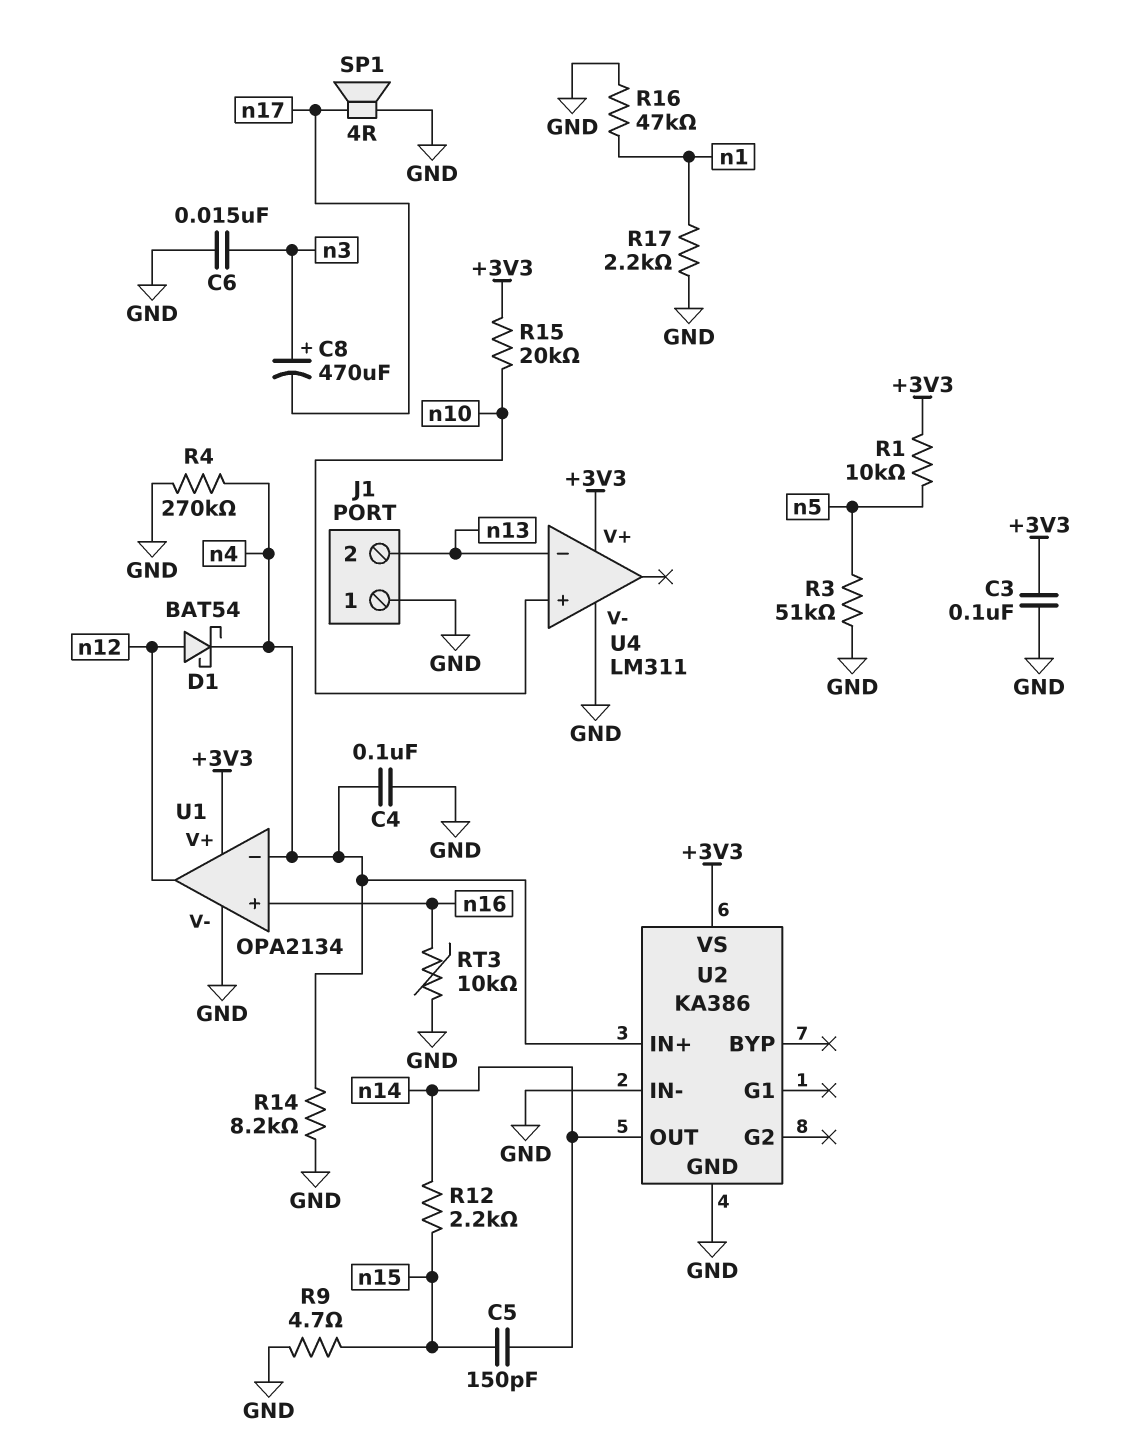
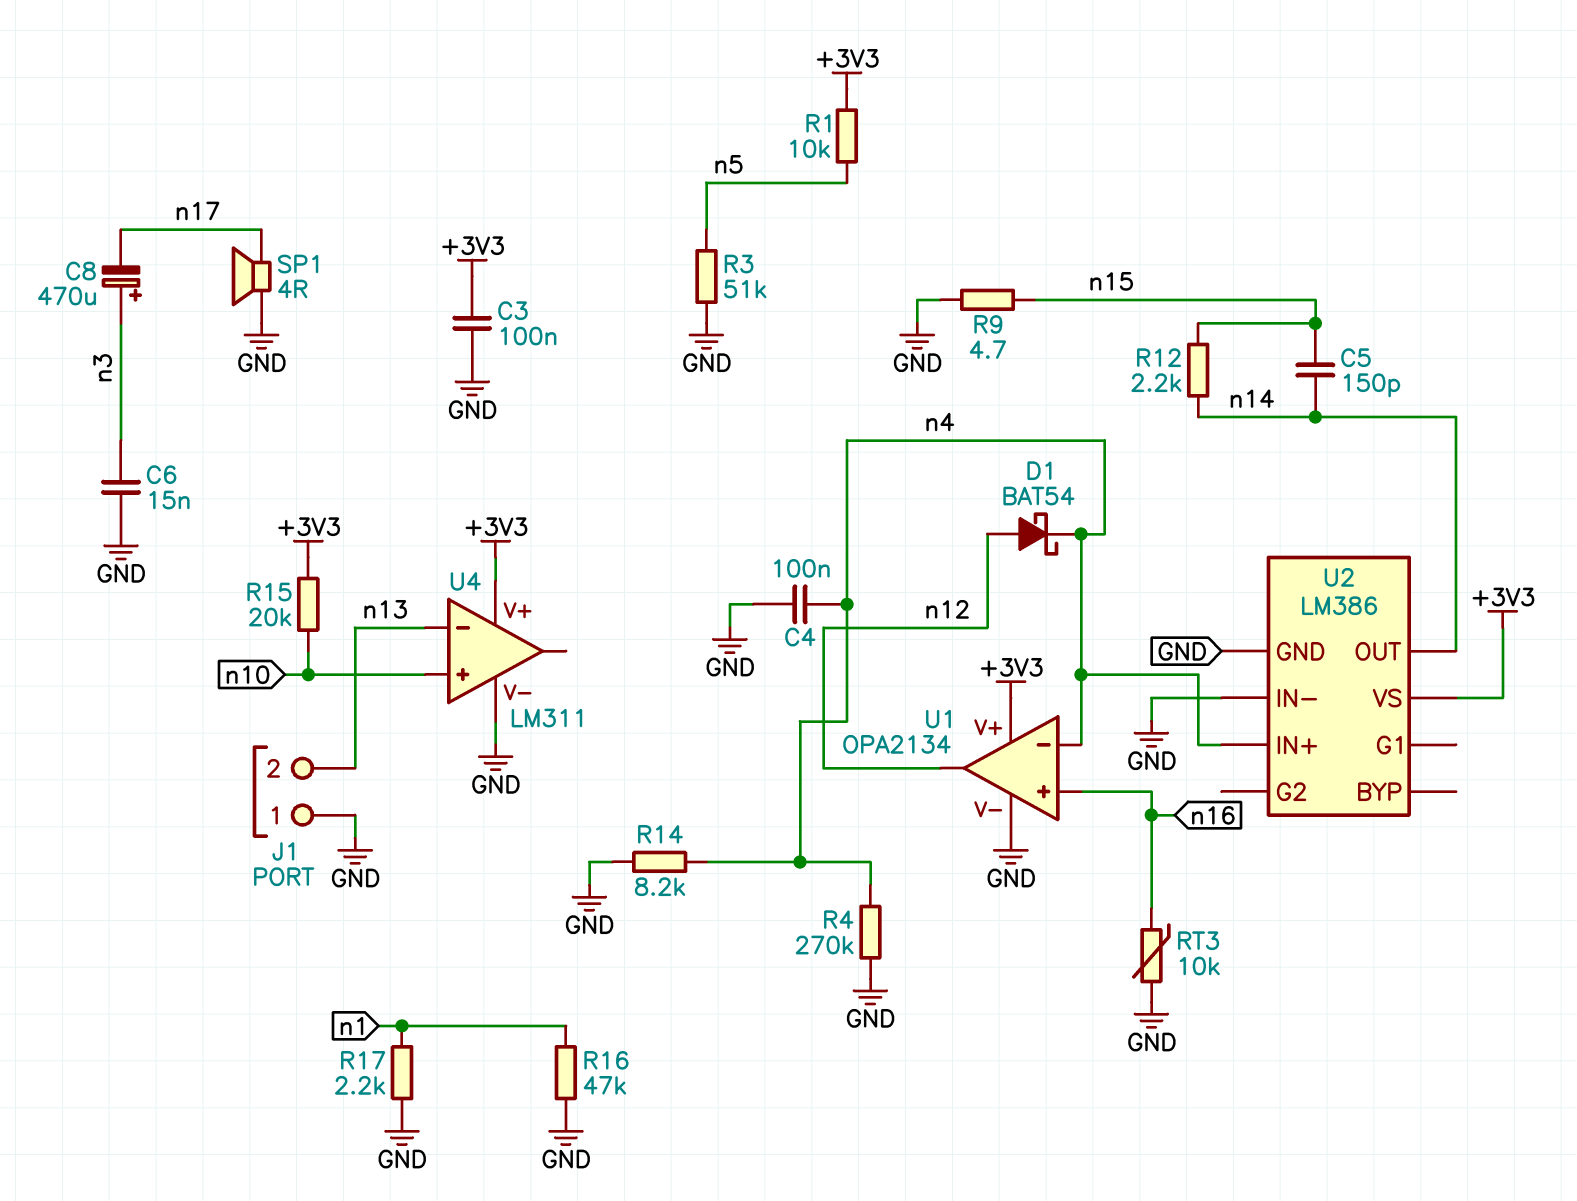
U2: KA386 -> LM386

